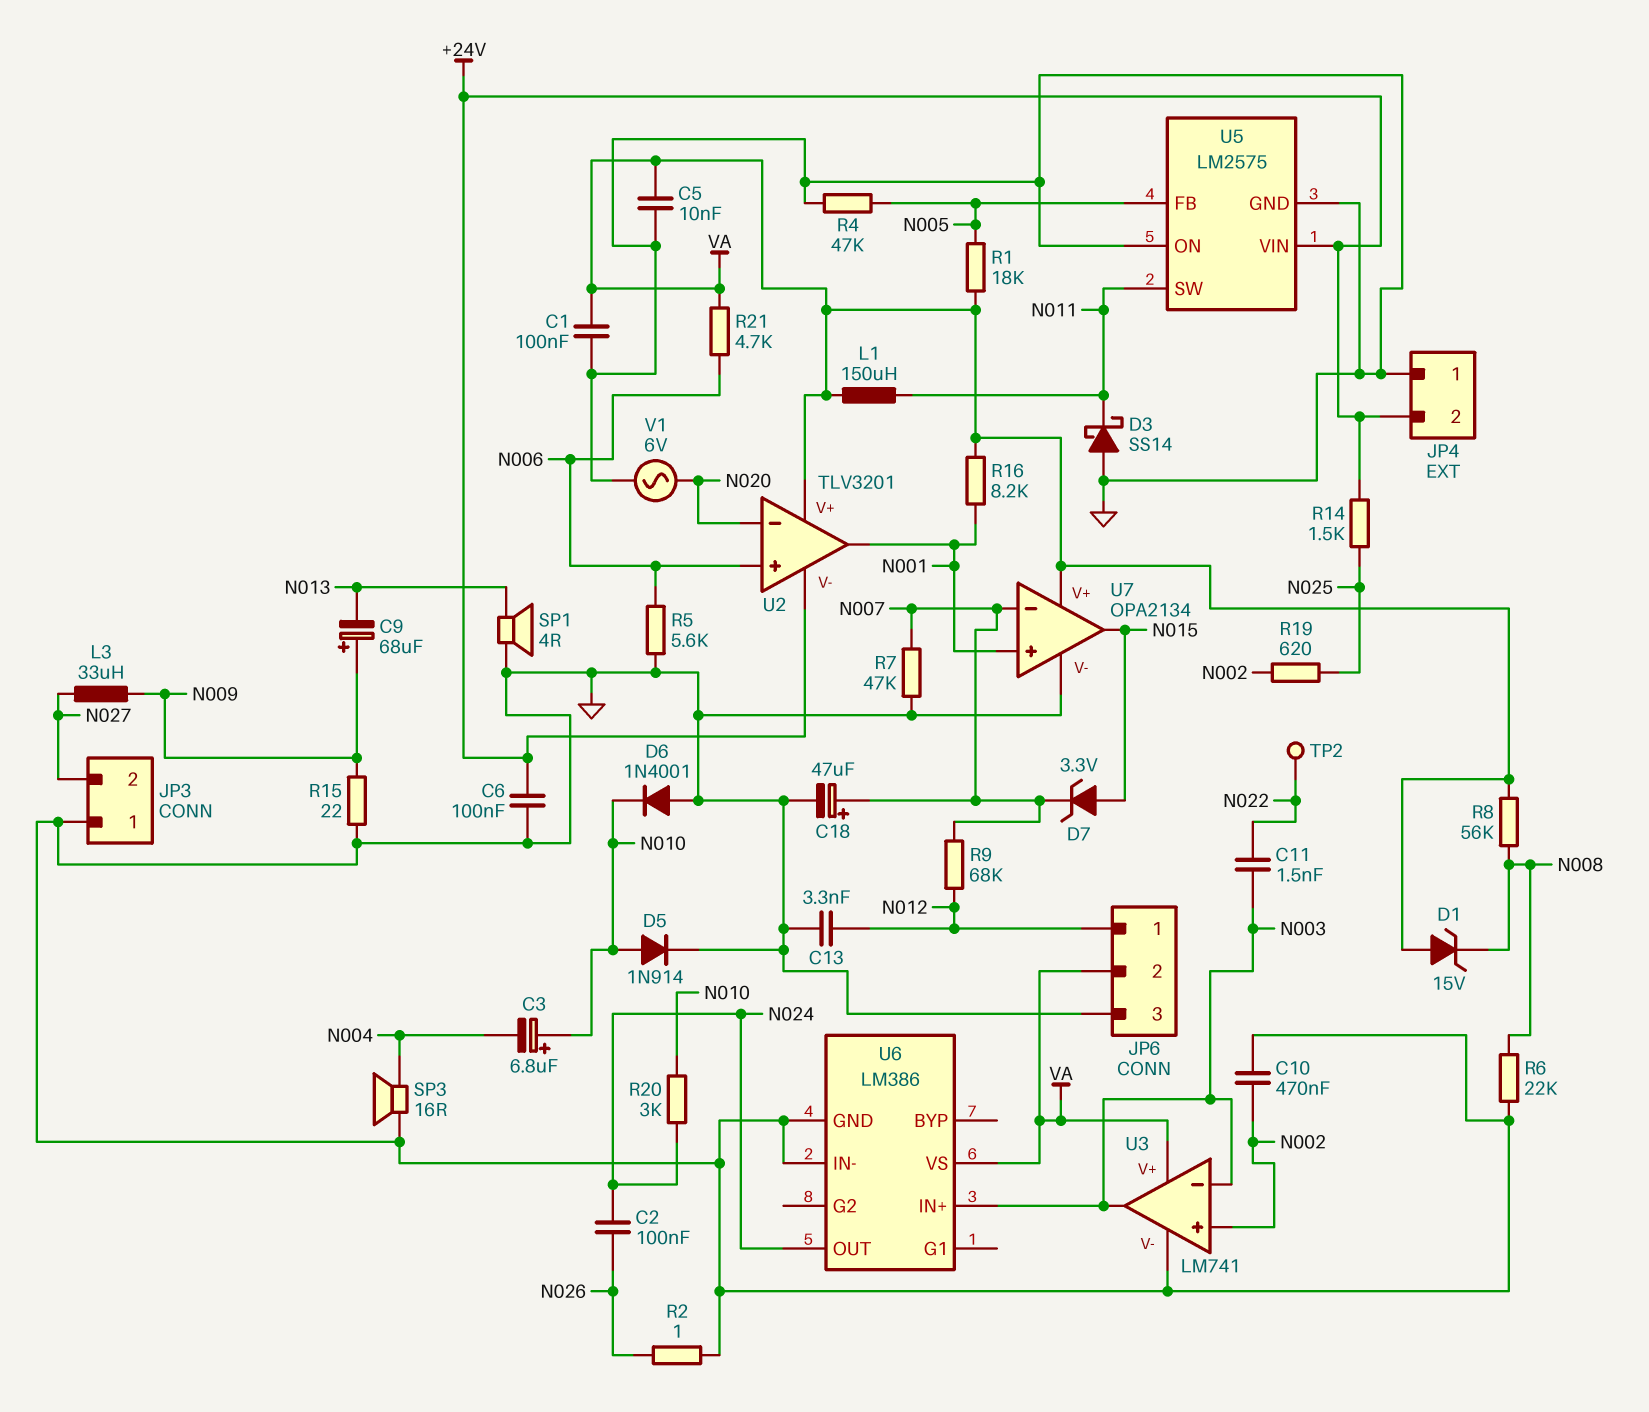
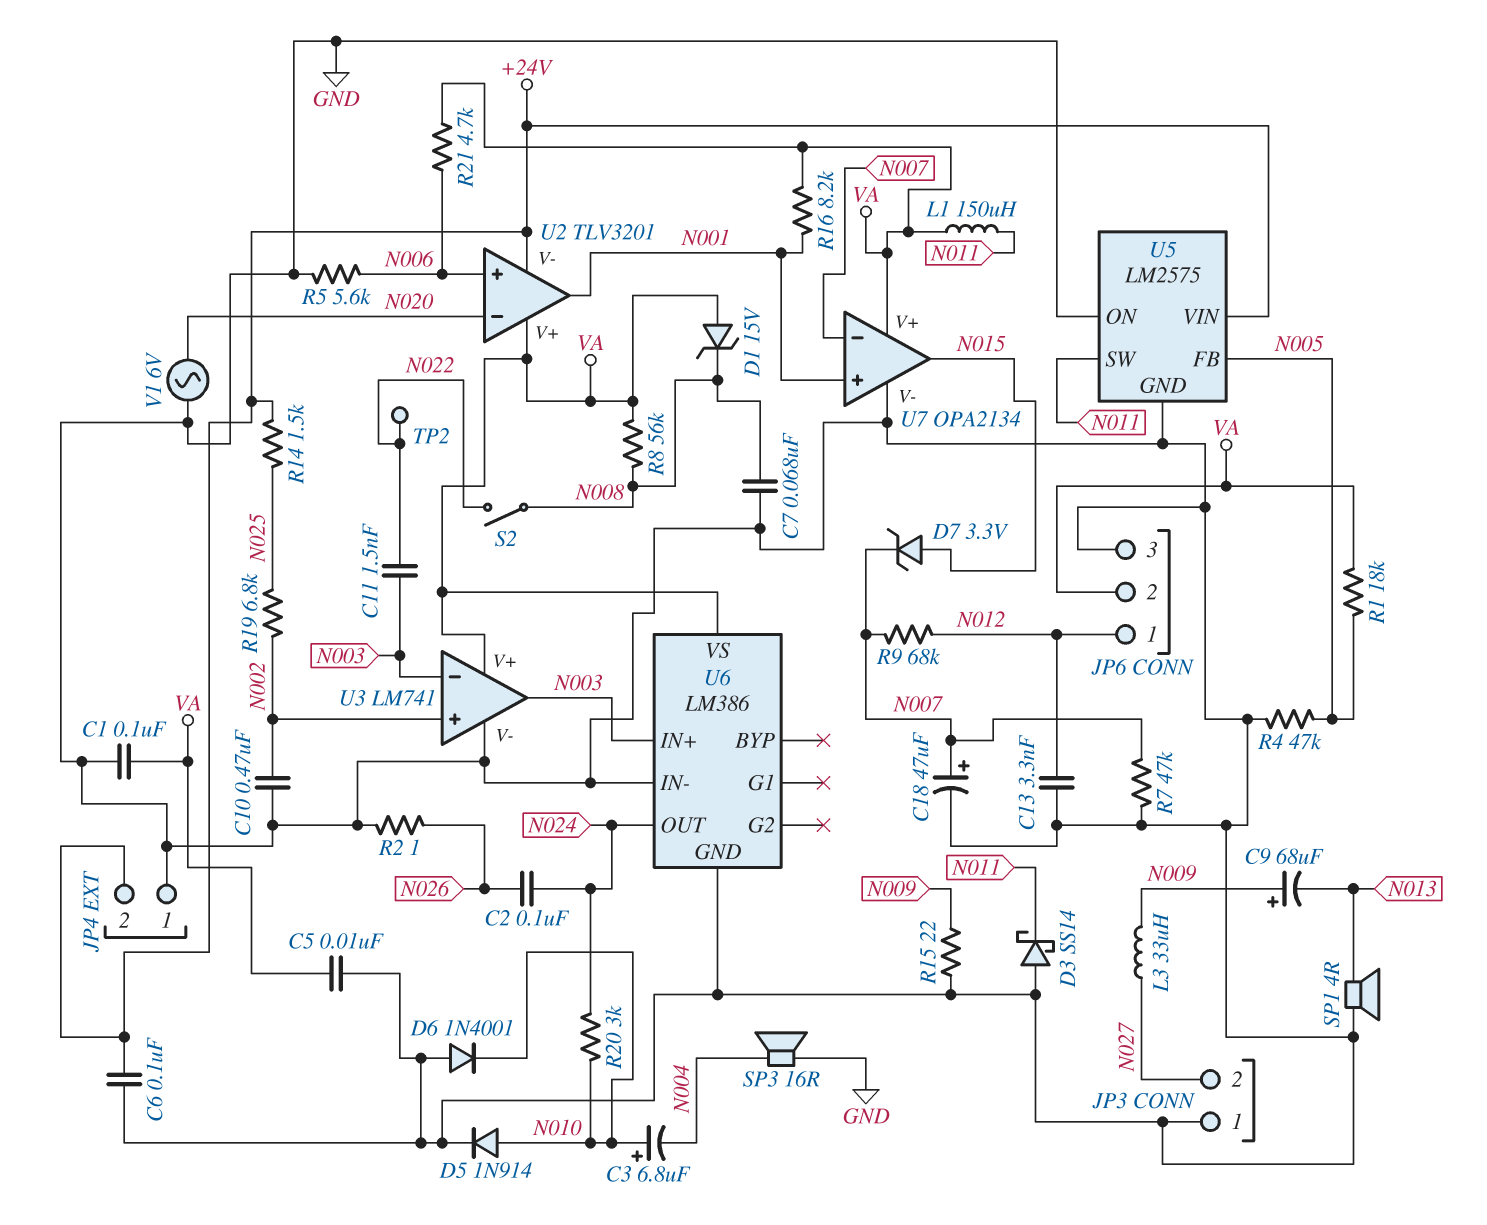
C7: none -> 68nF (GND, N008)
R6: 22k (GND, N008) -> none
R19: 620 (N002, N025) -> 6.8k (N002, N025)
S2: none -> switch (N008, N022)

